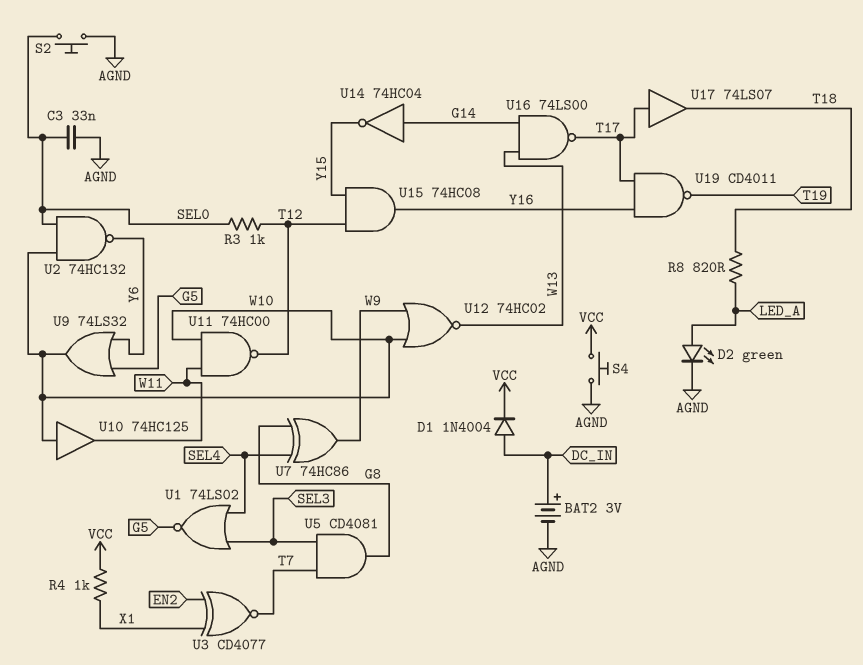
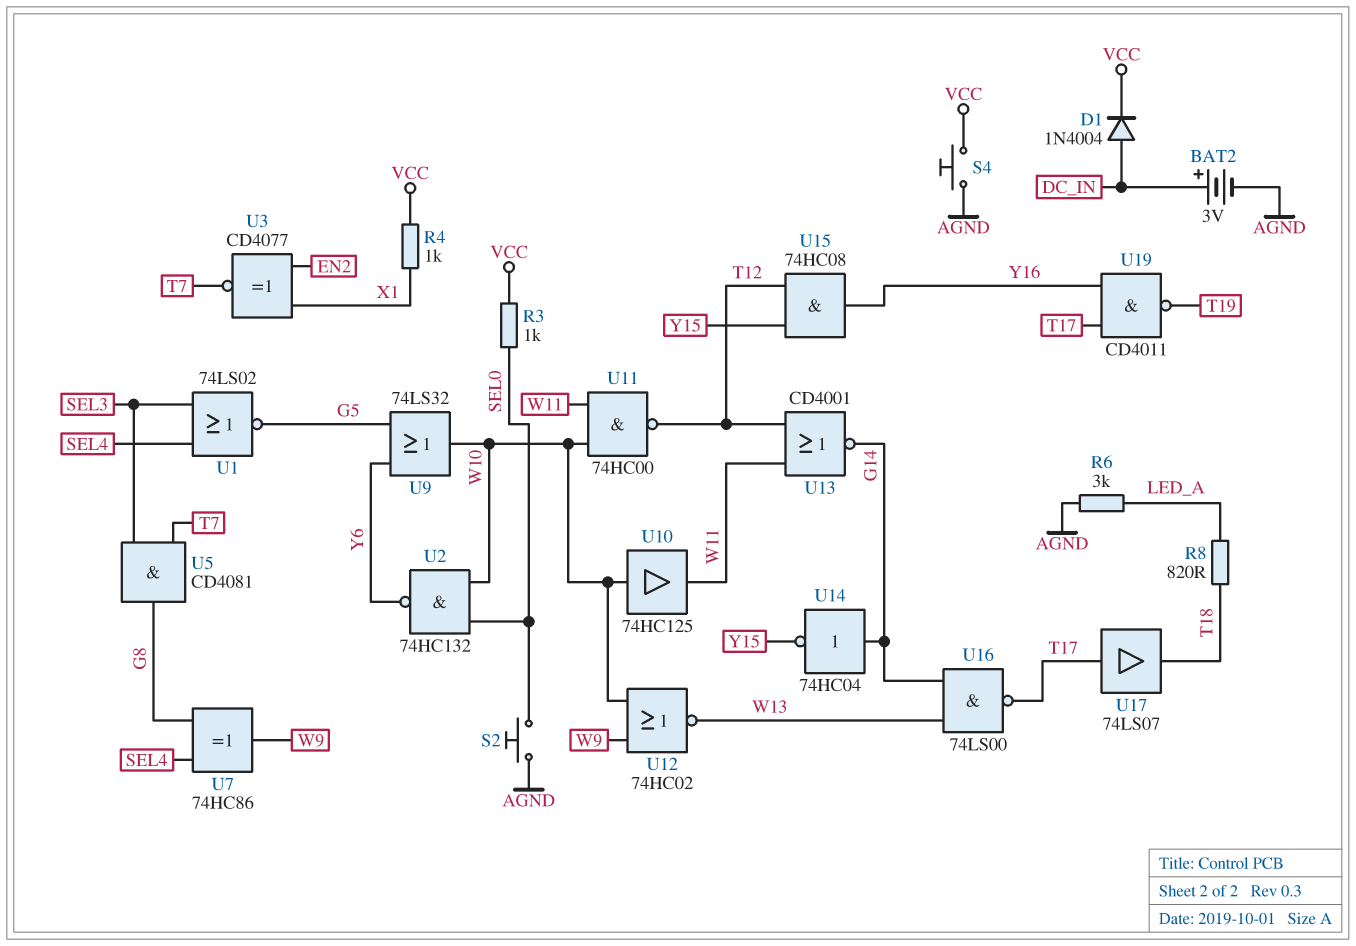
C3: 33nF (AGND, SEL0) -> none
D2: LED green (A LED_A, K AGND) -> none
R3: 1k (SEL0, T12) -> 1k (SEL0, VCC)
R6: none -> 3k (AGND, LED_A)
U13: none -> NOR CD4001 (in T12, in W11, out G14)

